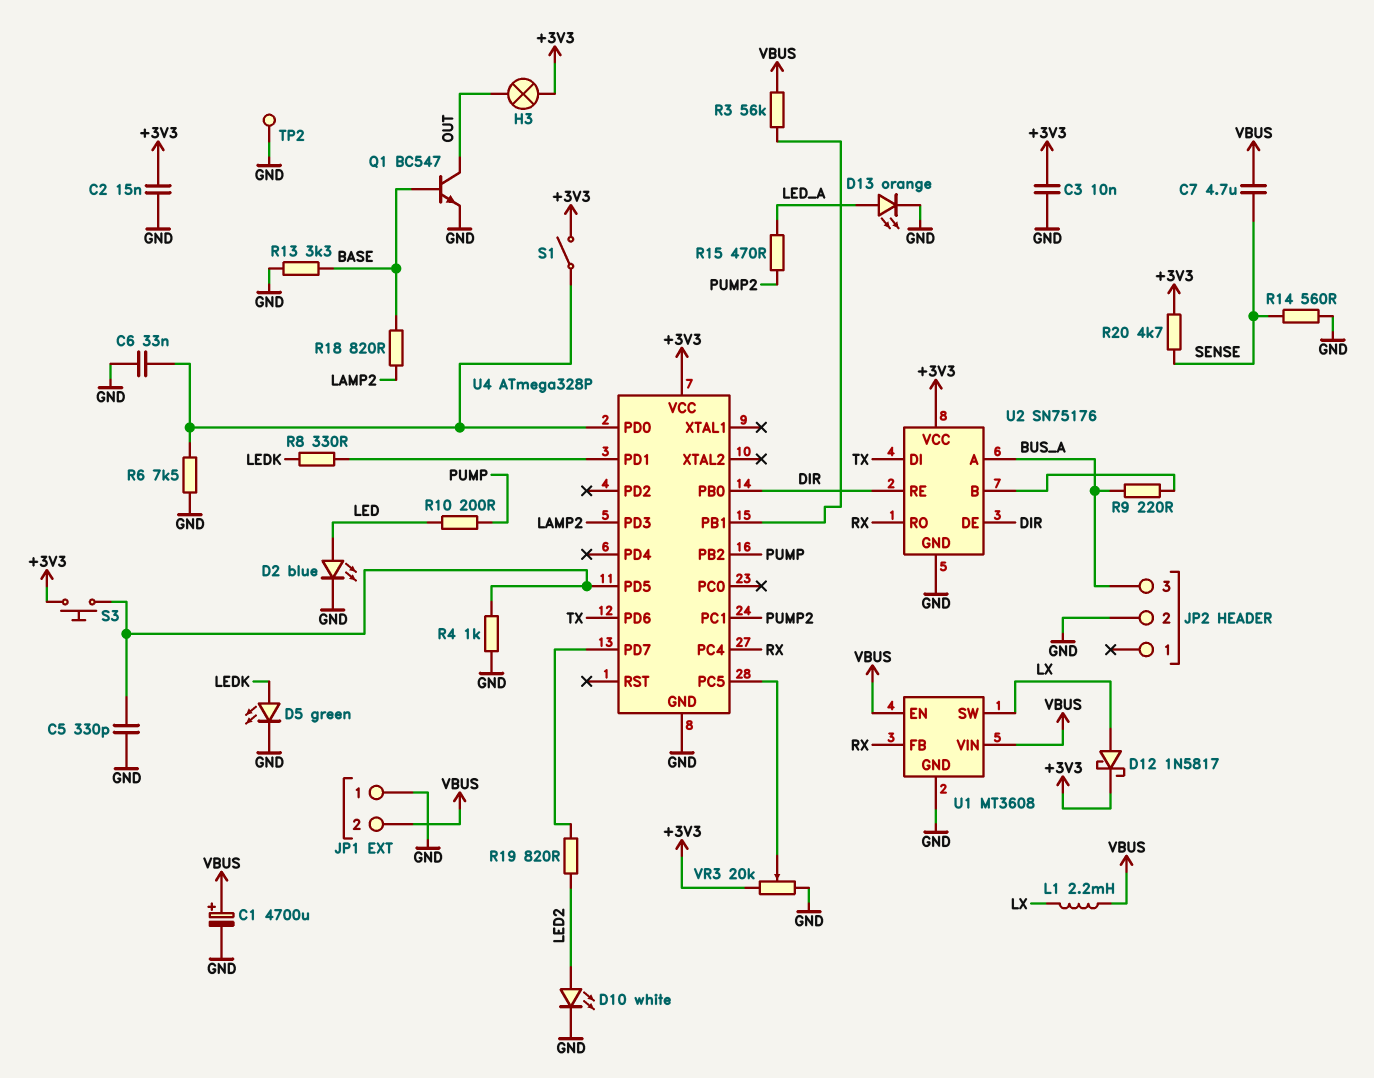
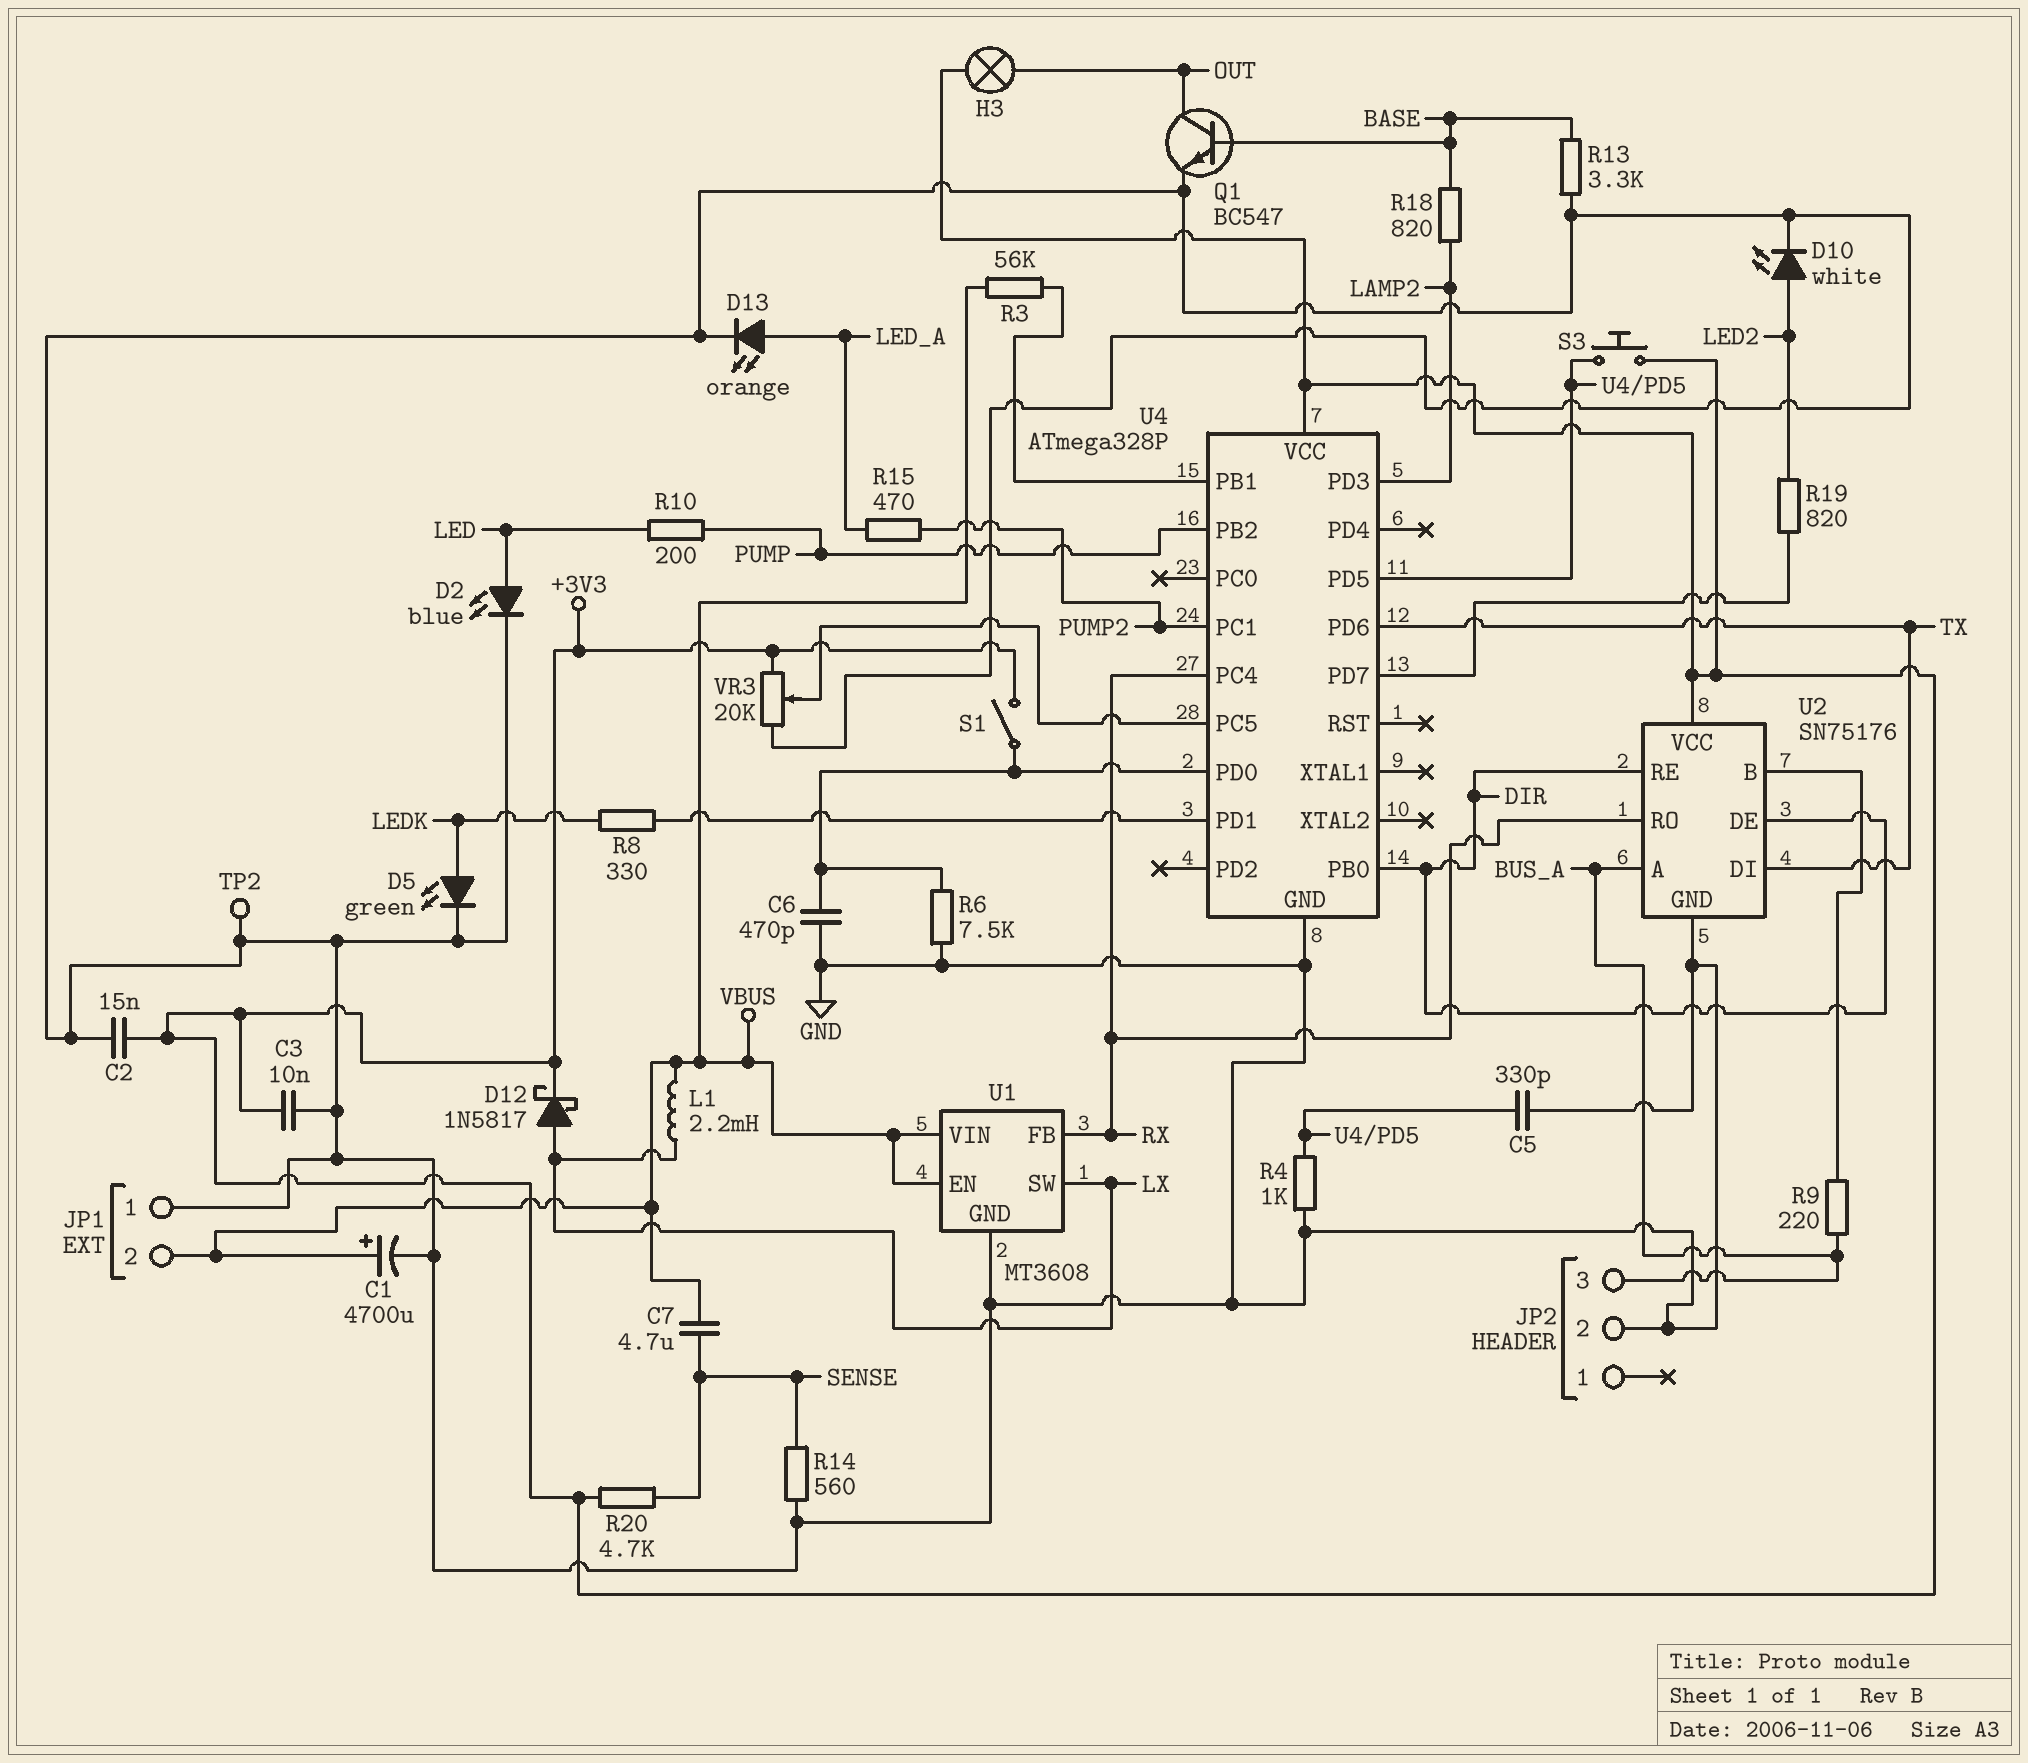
C6: 33nF (GND, U4/PD0) -> 470pF (GND, U4/PD0)

